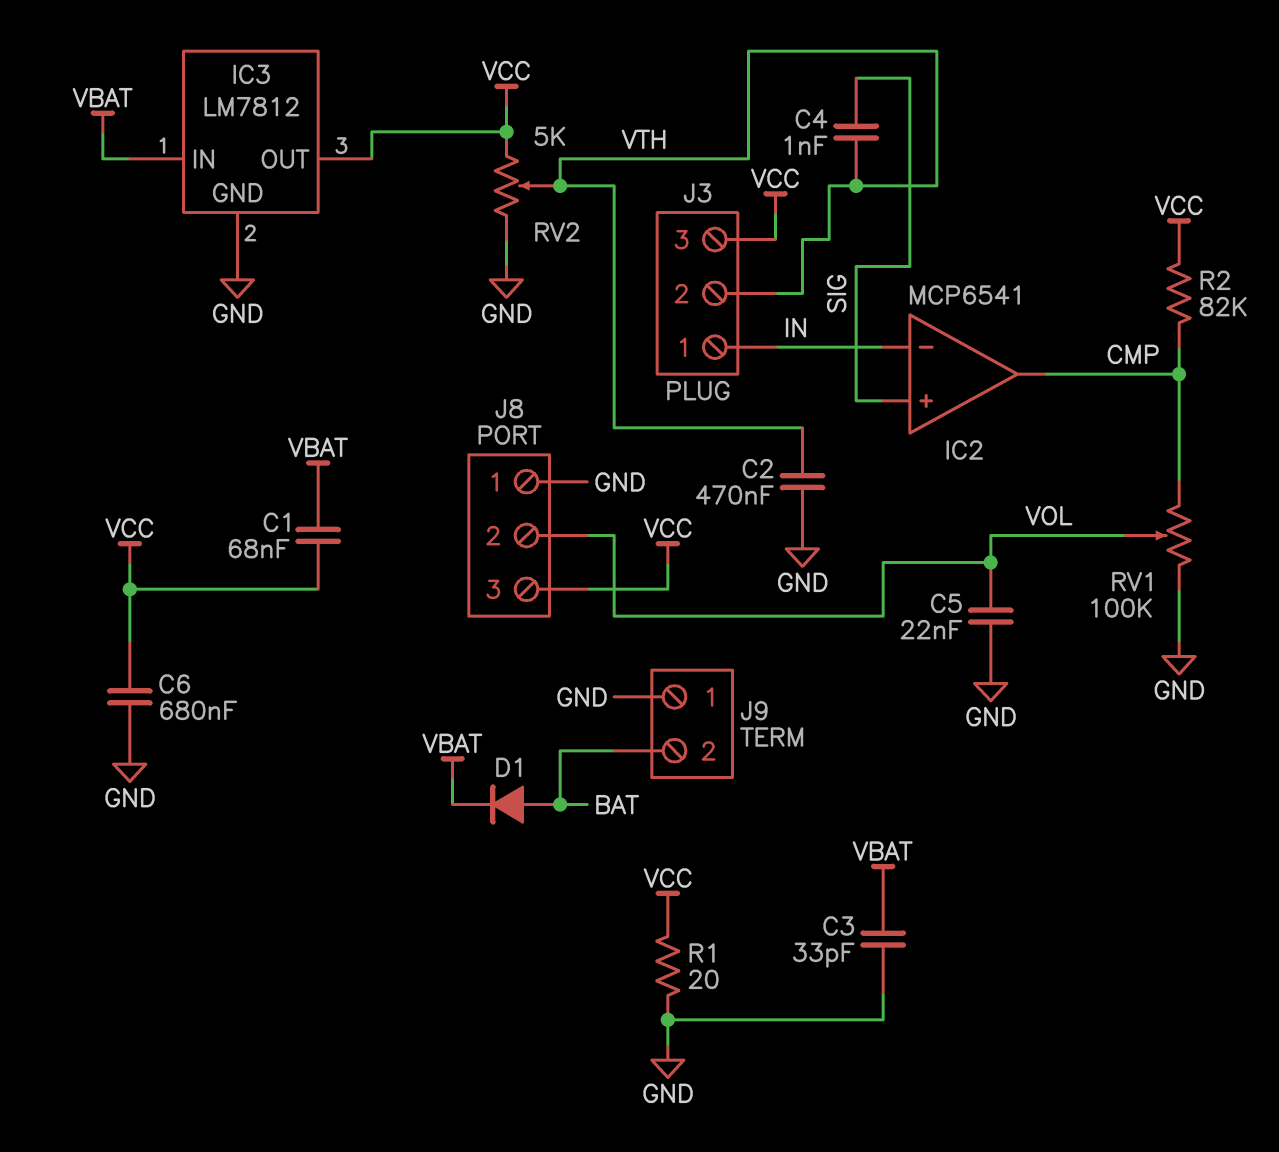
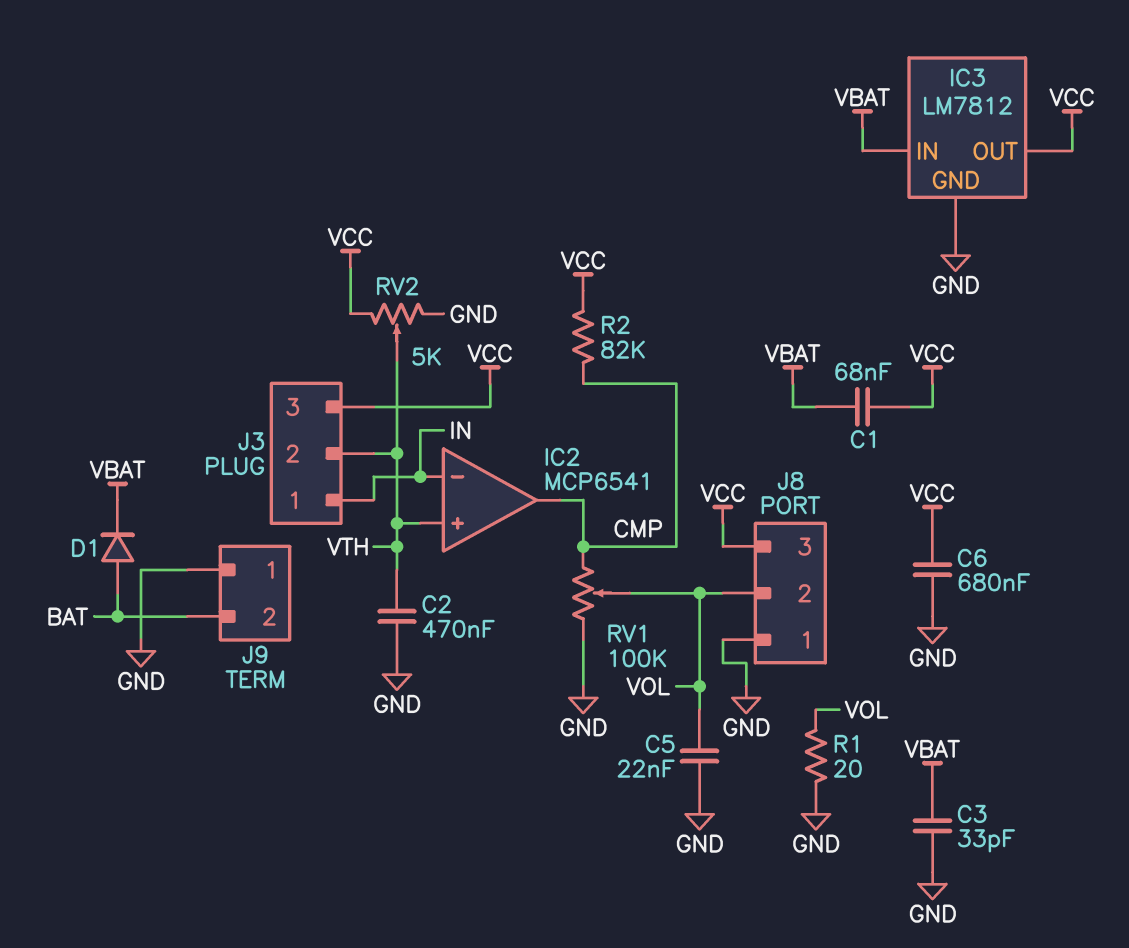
C4: 1nF (SIG, VTH) -> none
IC2 pin in+: SIG -> VTH
R1: 20 (GND, VCC) -> 20 (GND, VOL)

